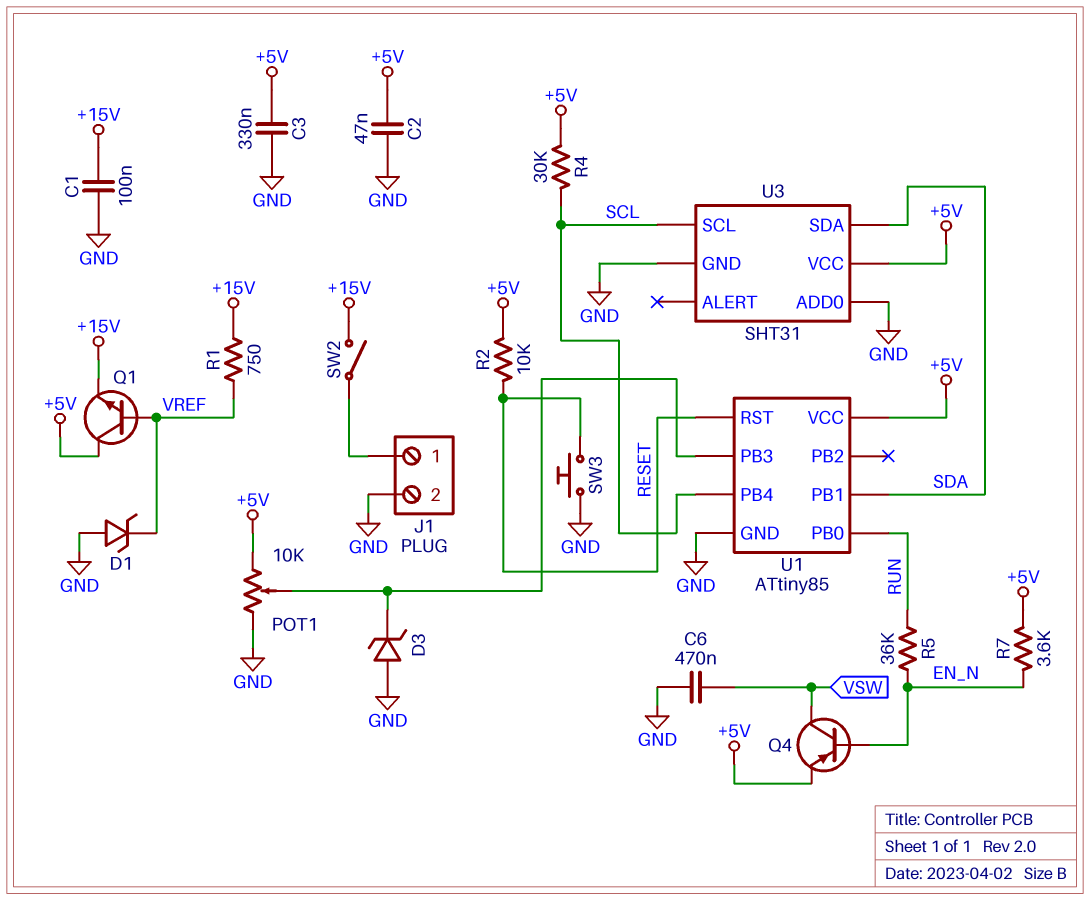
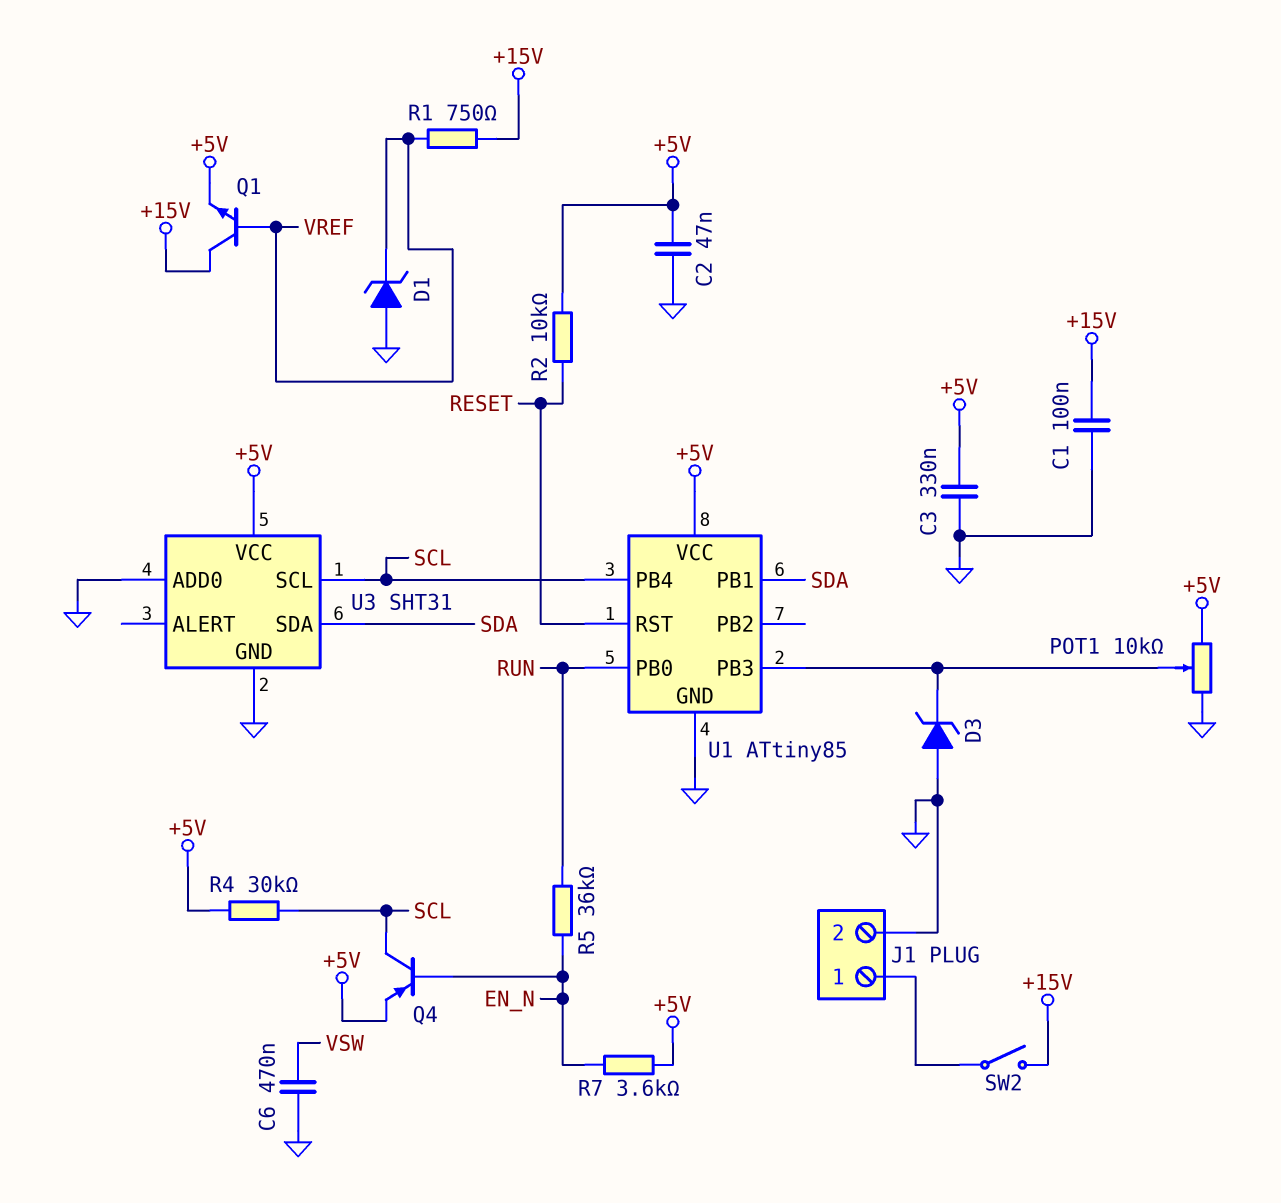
Q1: NPN (B VREF, C +5V, E +15V) -> NPN (B VREF, C +15V, E +5V)
Q4: PNP (B EN_N, C VSW, E +5V) -> PNP (B EN_N, C SCL, E +5V)
SW3: button (GND, RESET) -> none

